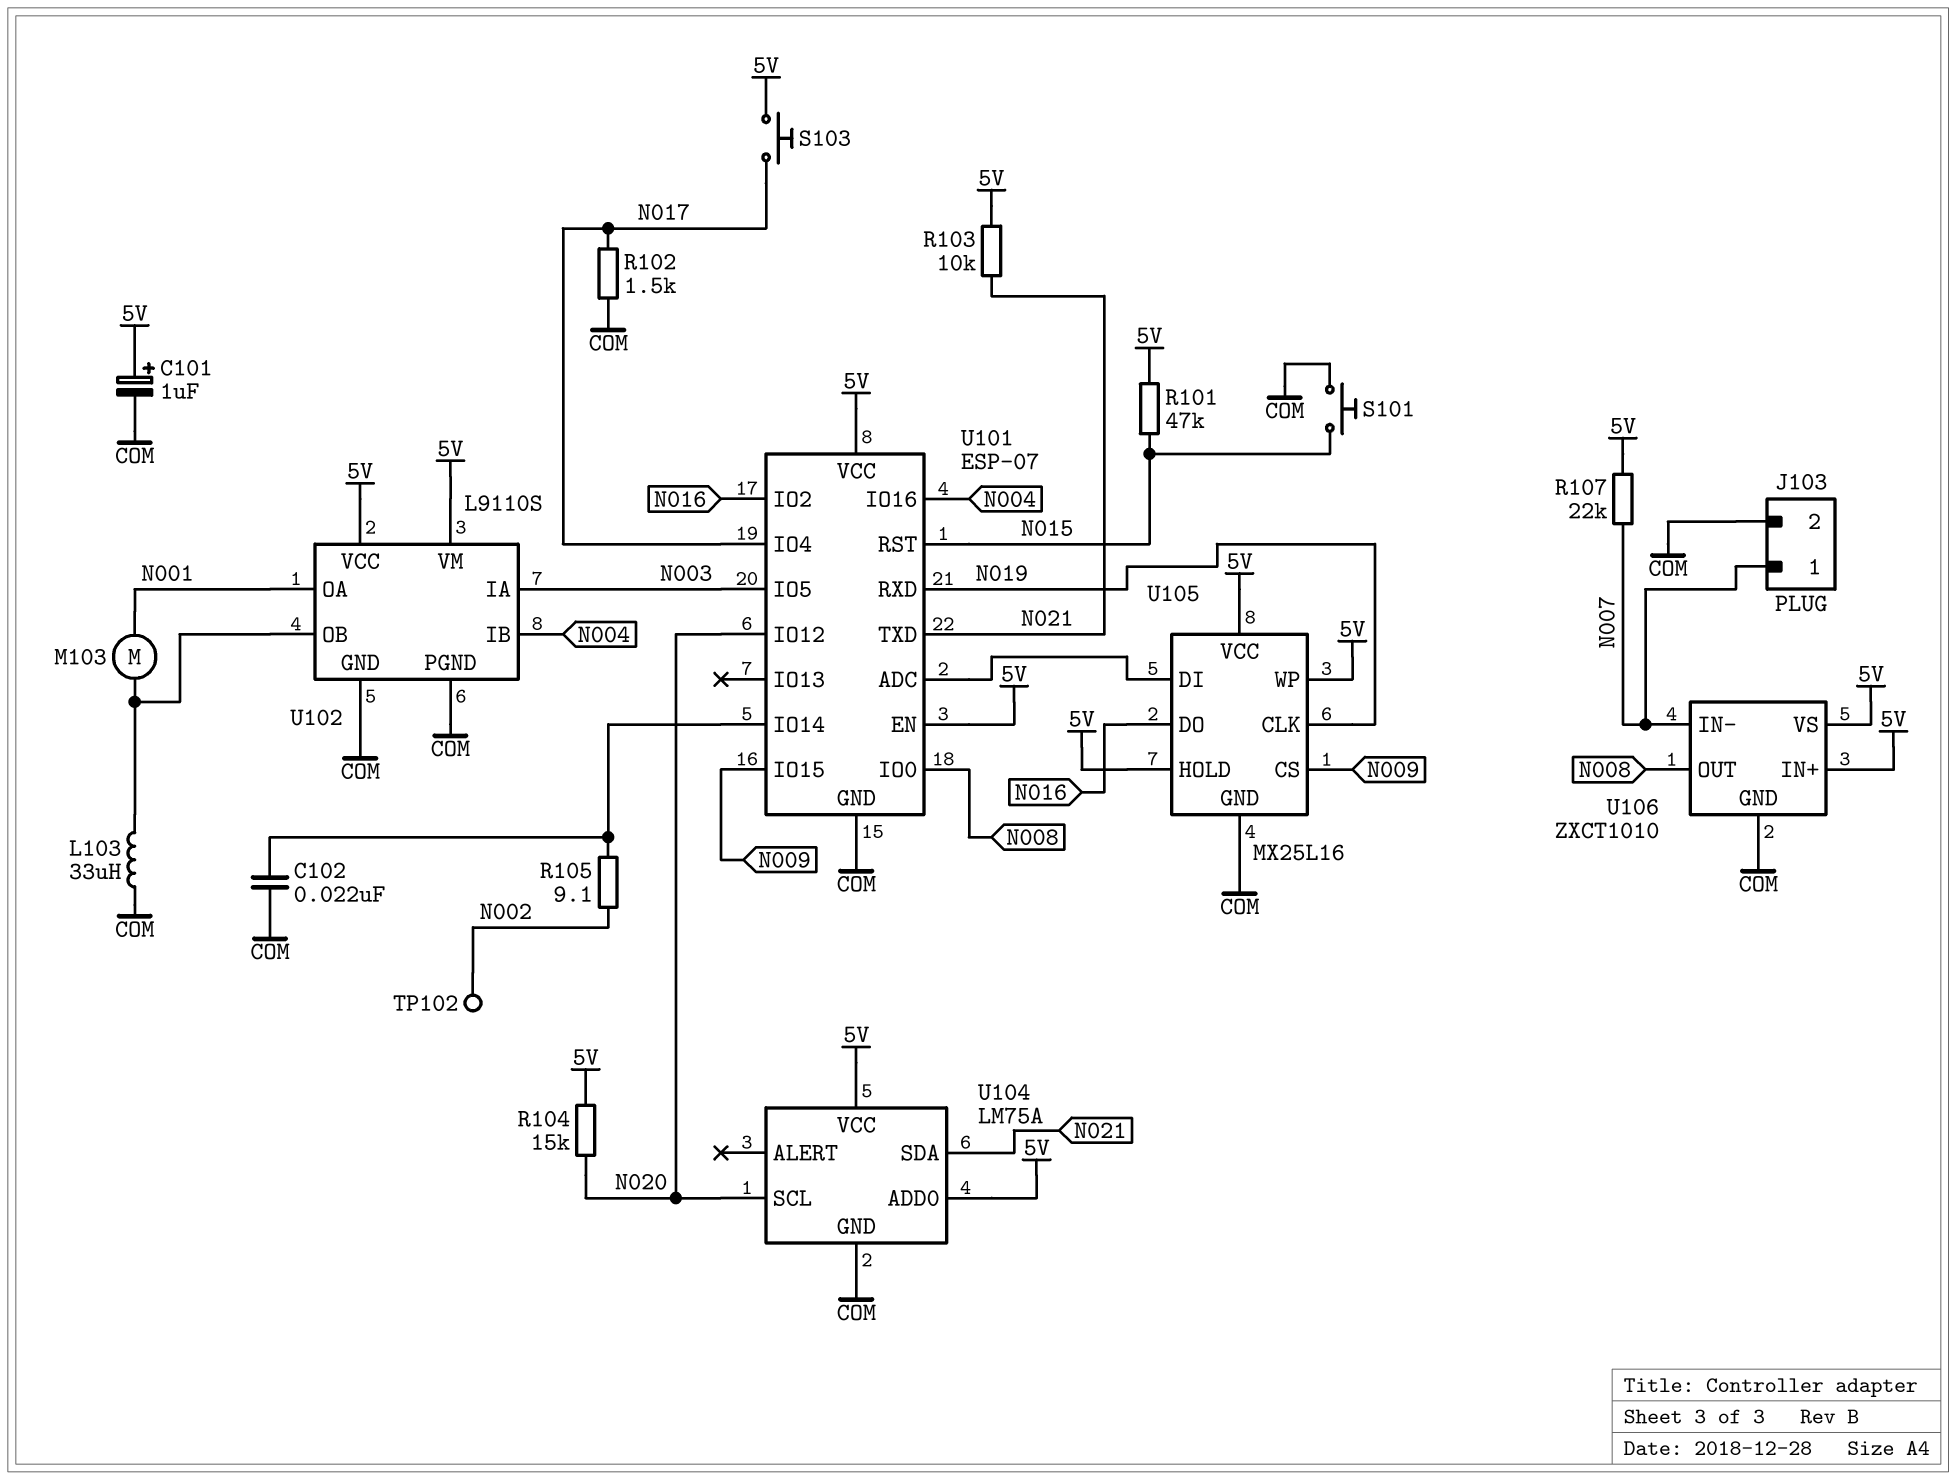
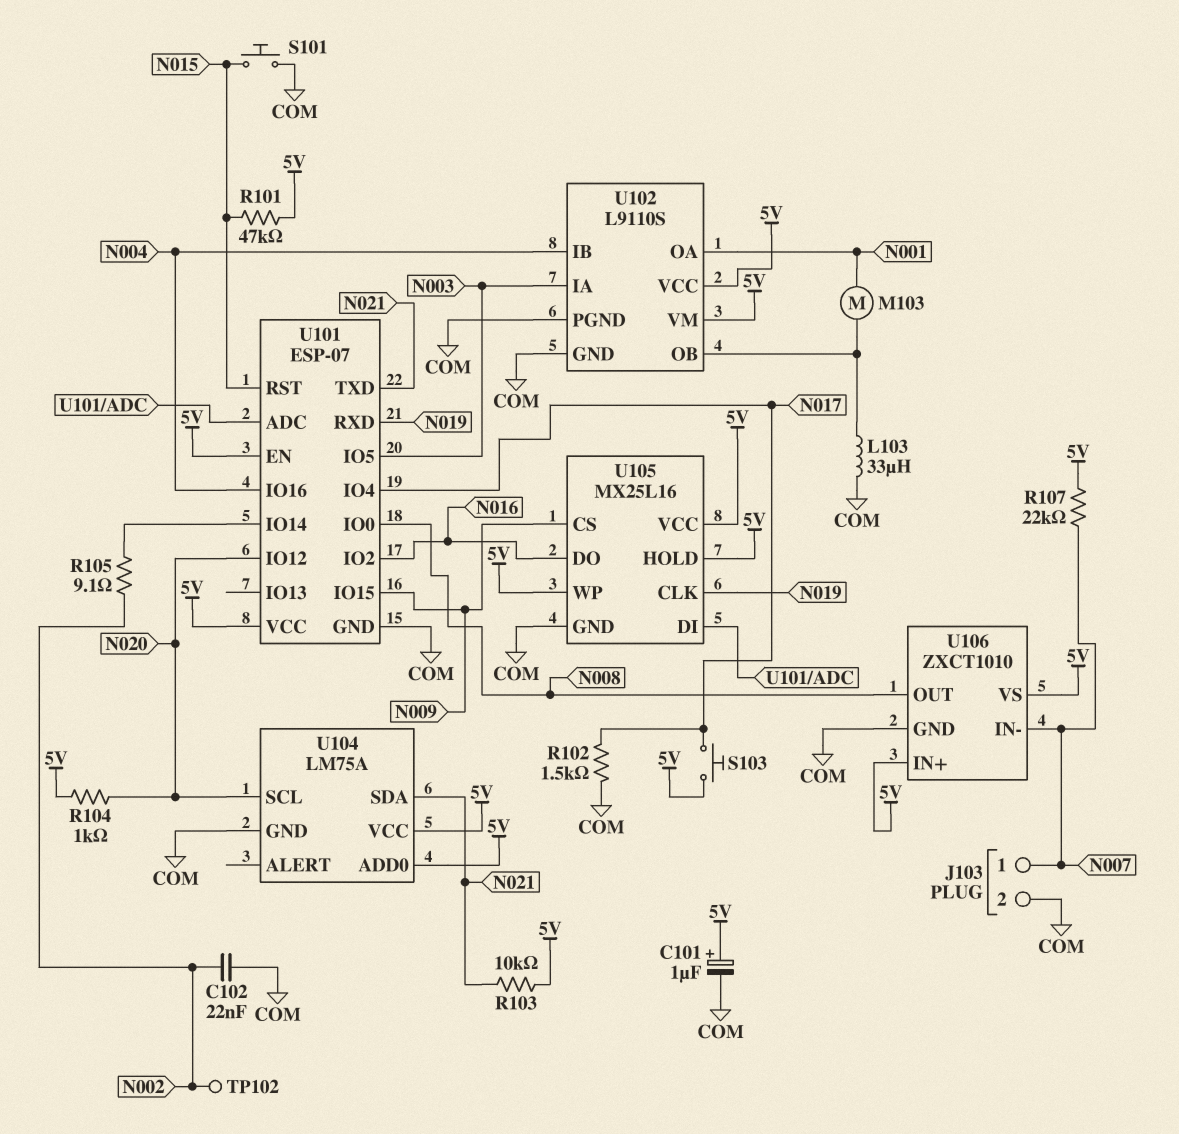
C102: 22nF (COM, U101/IO14) -> 22nF (COM, N002)
R104: 15k (5V, N020) -> 1k (5V, N020)

